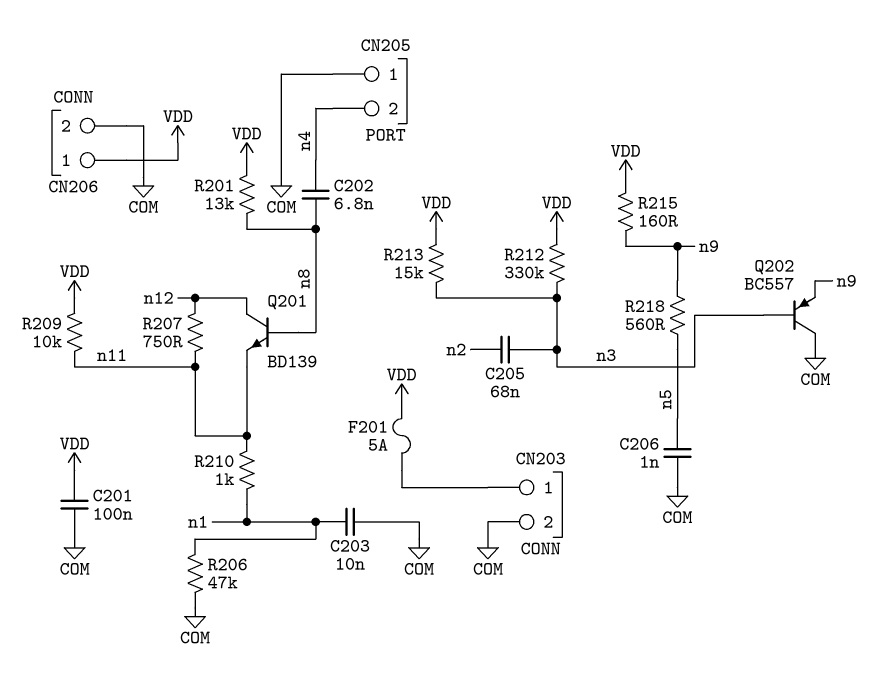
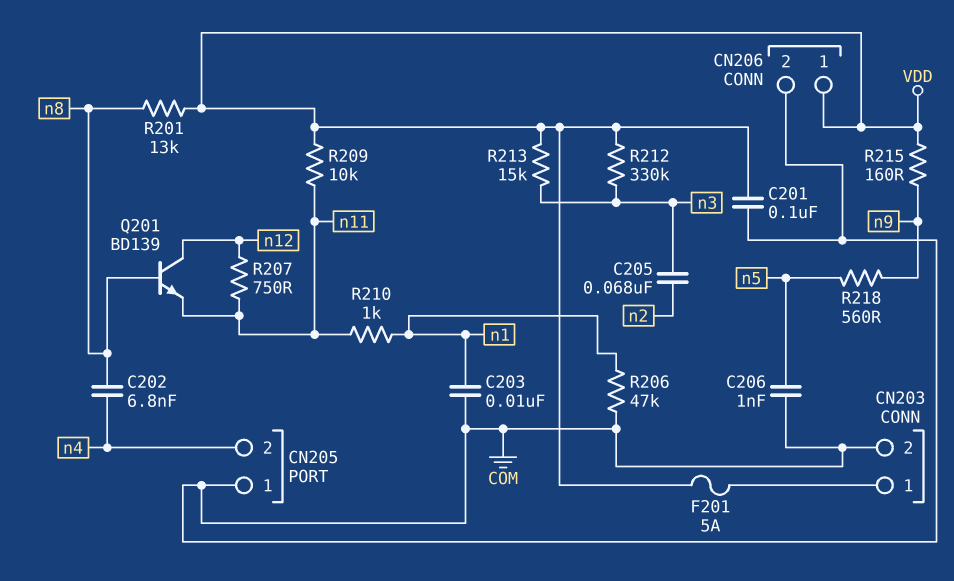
Q202: PNP BC557 (B n3, C COM, E n9) -> none

